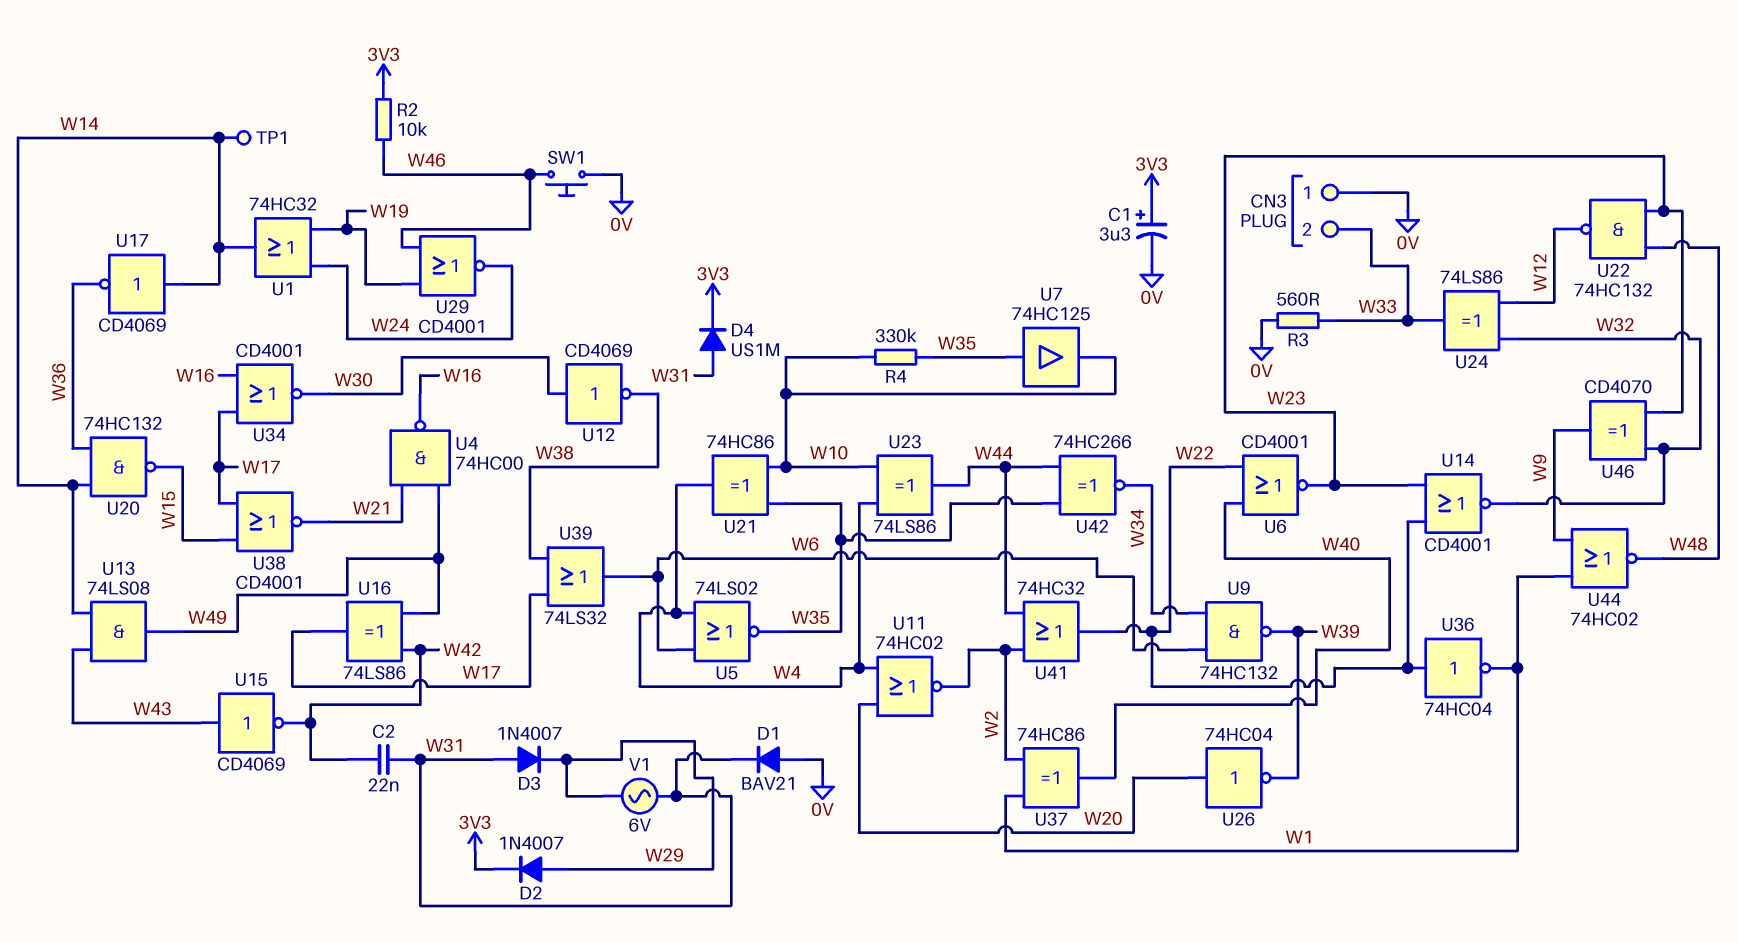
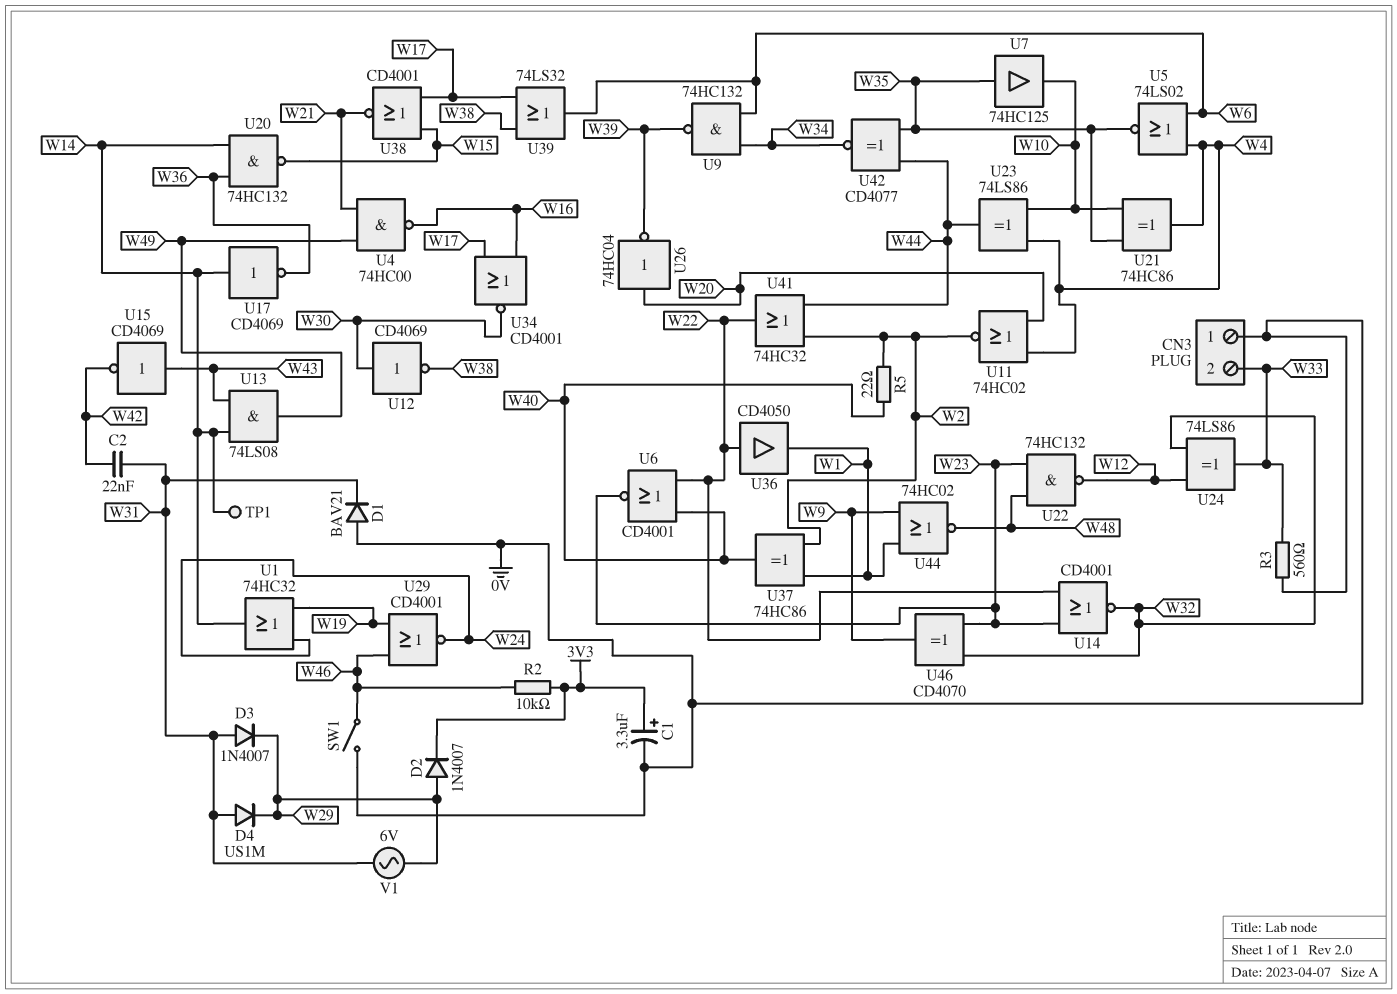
D4: diode US1M (A W31, K 3V3) -> diode US1M (A W31, K W29)
R4: 330k (W10, W35) -> none
R5: none -> 22 (W2, W40)
SW1: button (0V, W46) -> switch (0V, W46)
U16: XOR 74LS86 (in W42, in W49, out W17) -> none
U36: NOT 74HC04 (in W22, out W1) -> buffer CD4050 (in W22, out W1)
U42: XNOR 74HC266 (in W35, in W44, out W34) -> XNOR CD4077 (in W35, in W44, out W34)

